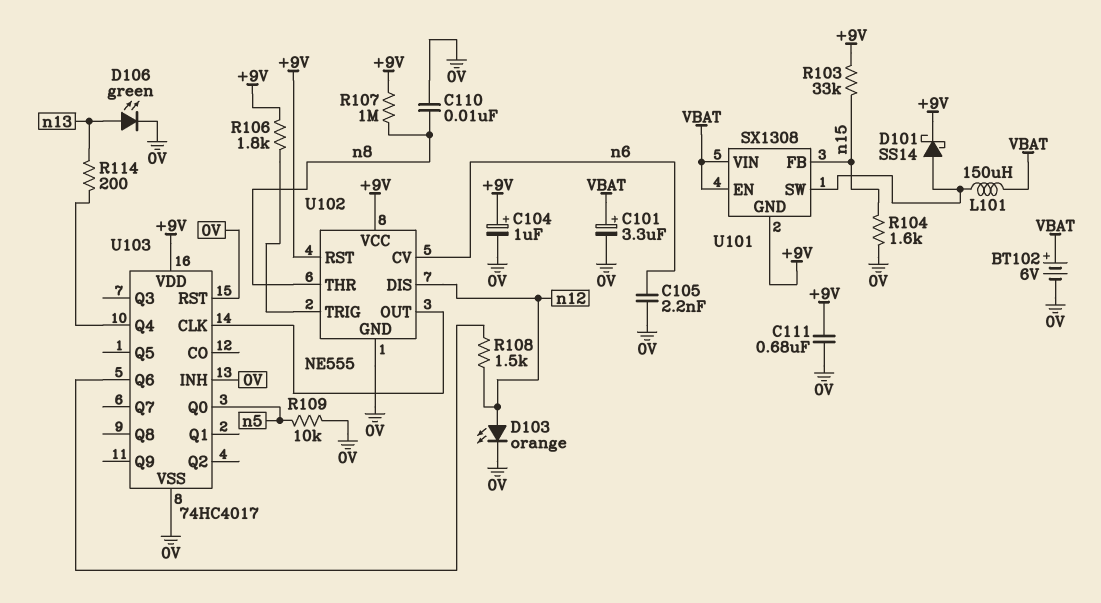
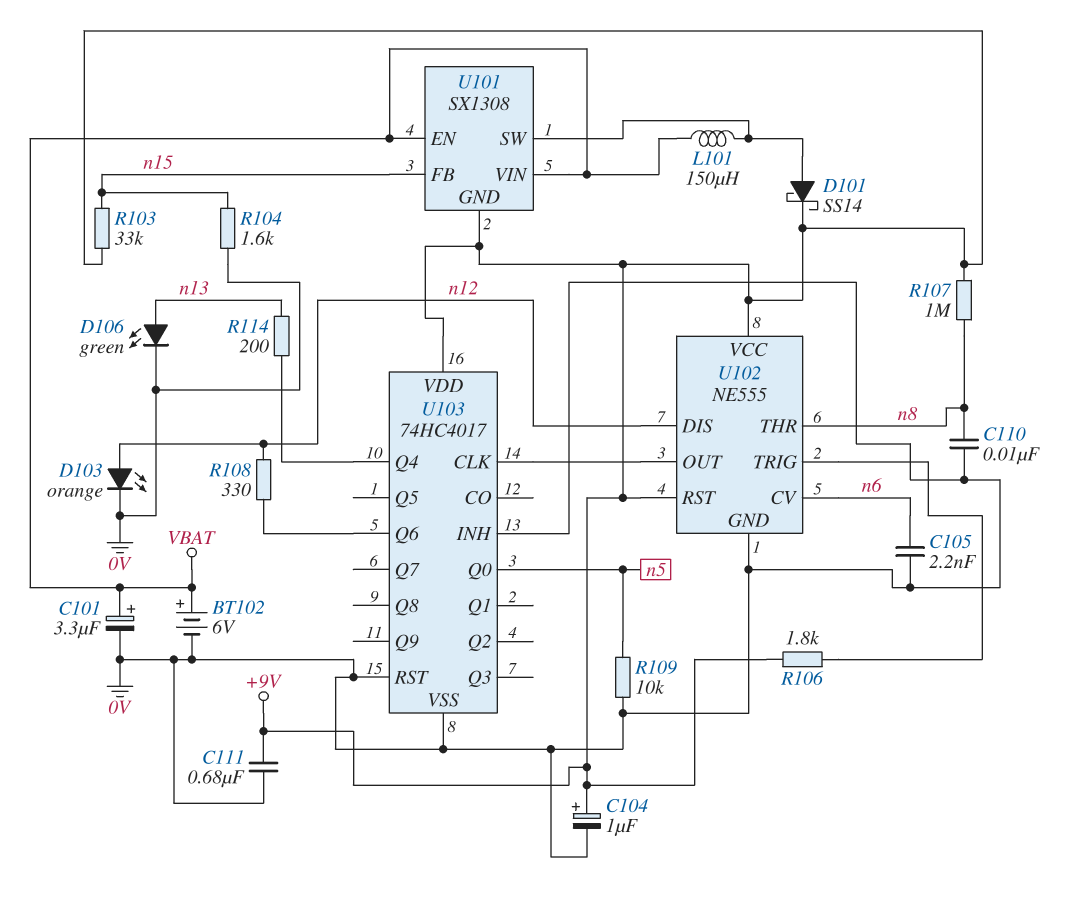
R108: 1.5k (U103/Q6, n12) -> 330 (U103/Q6, n12)

